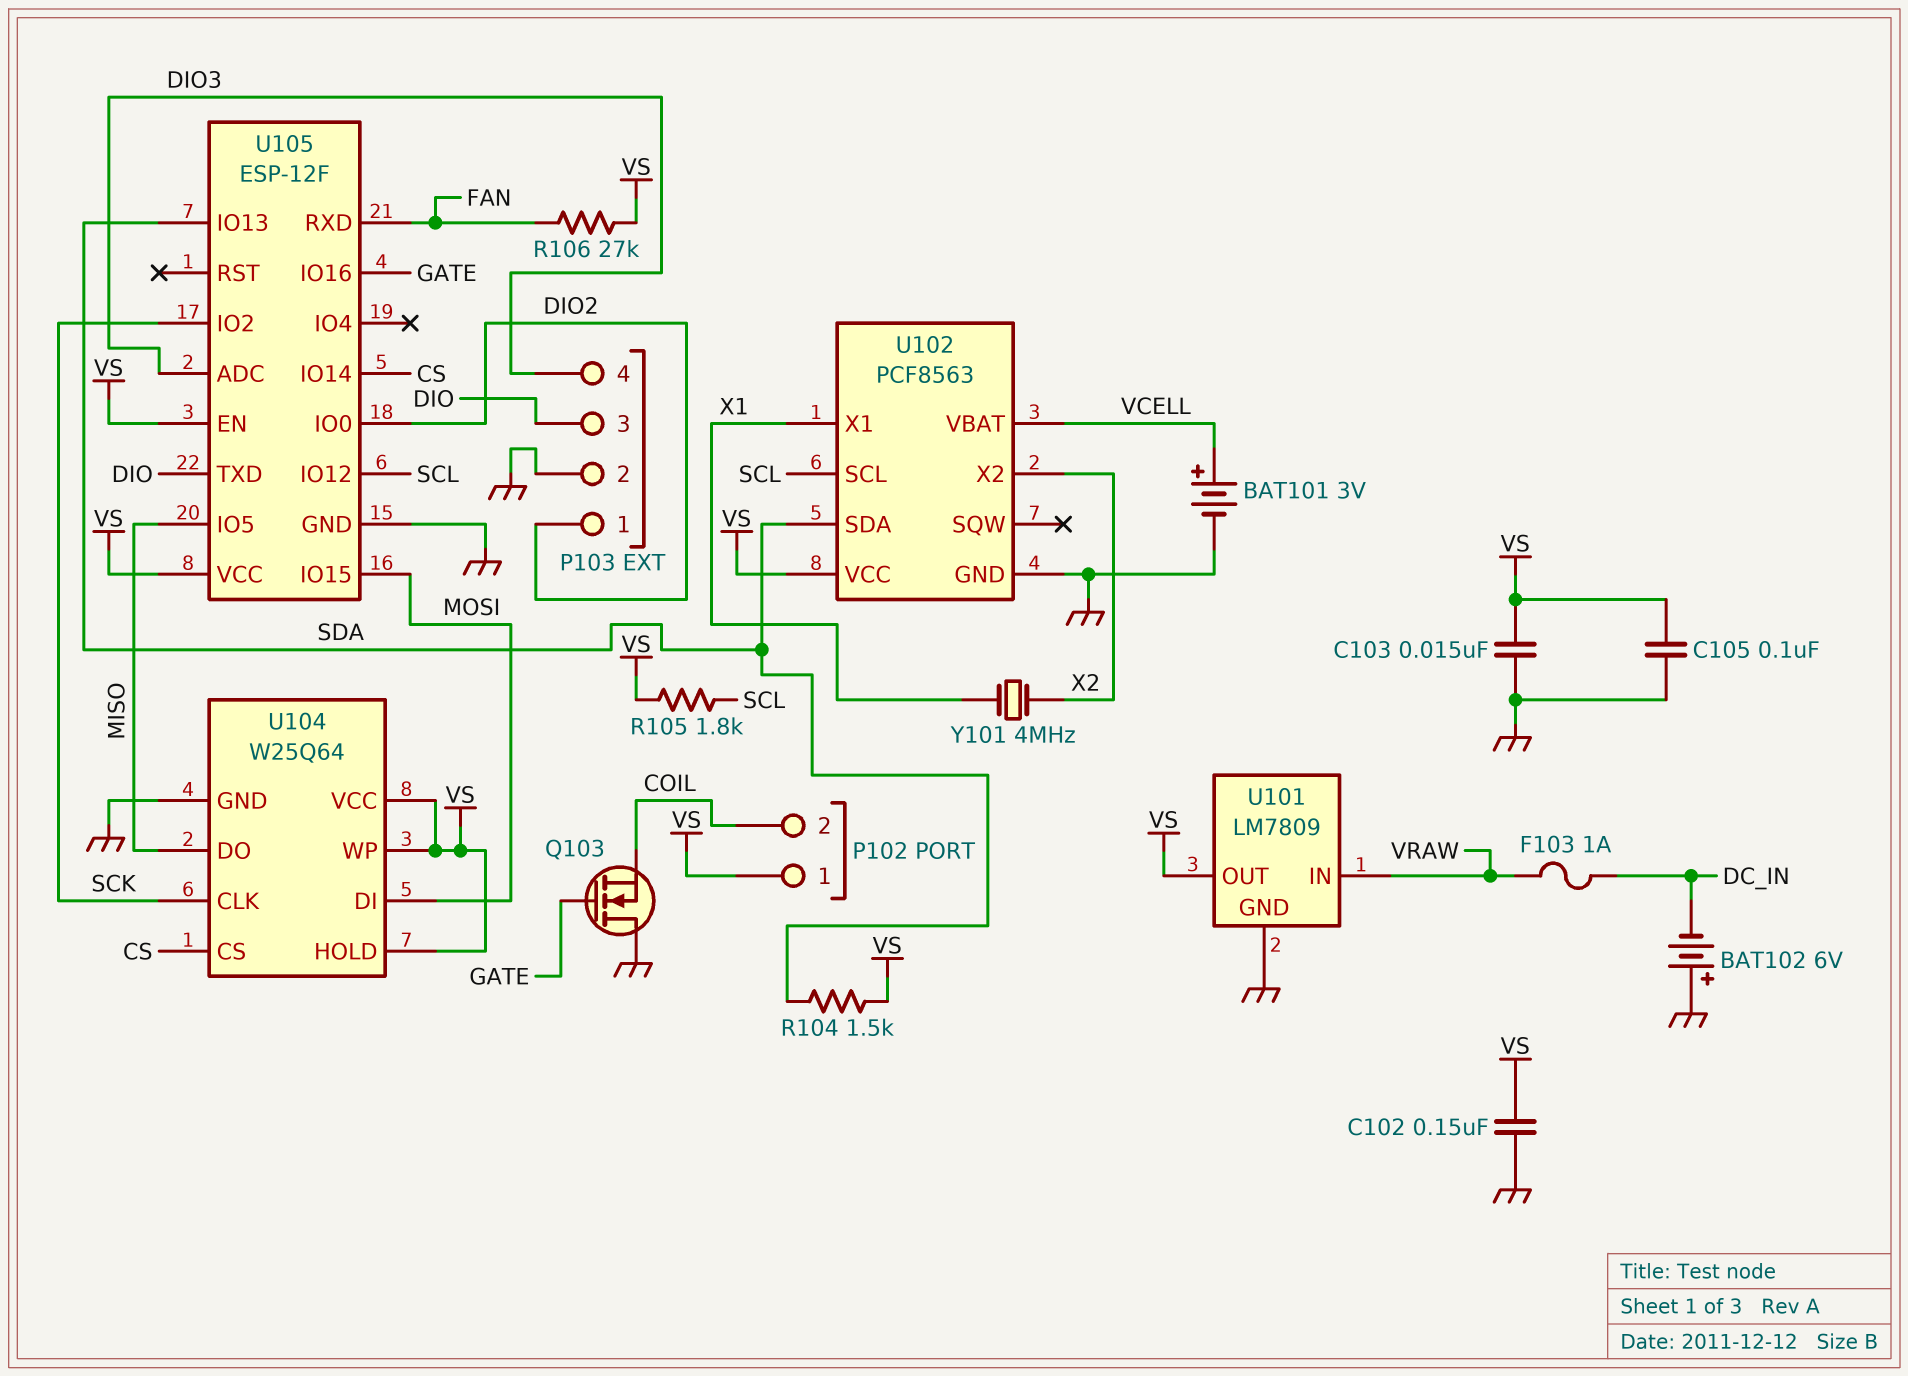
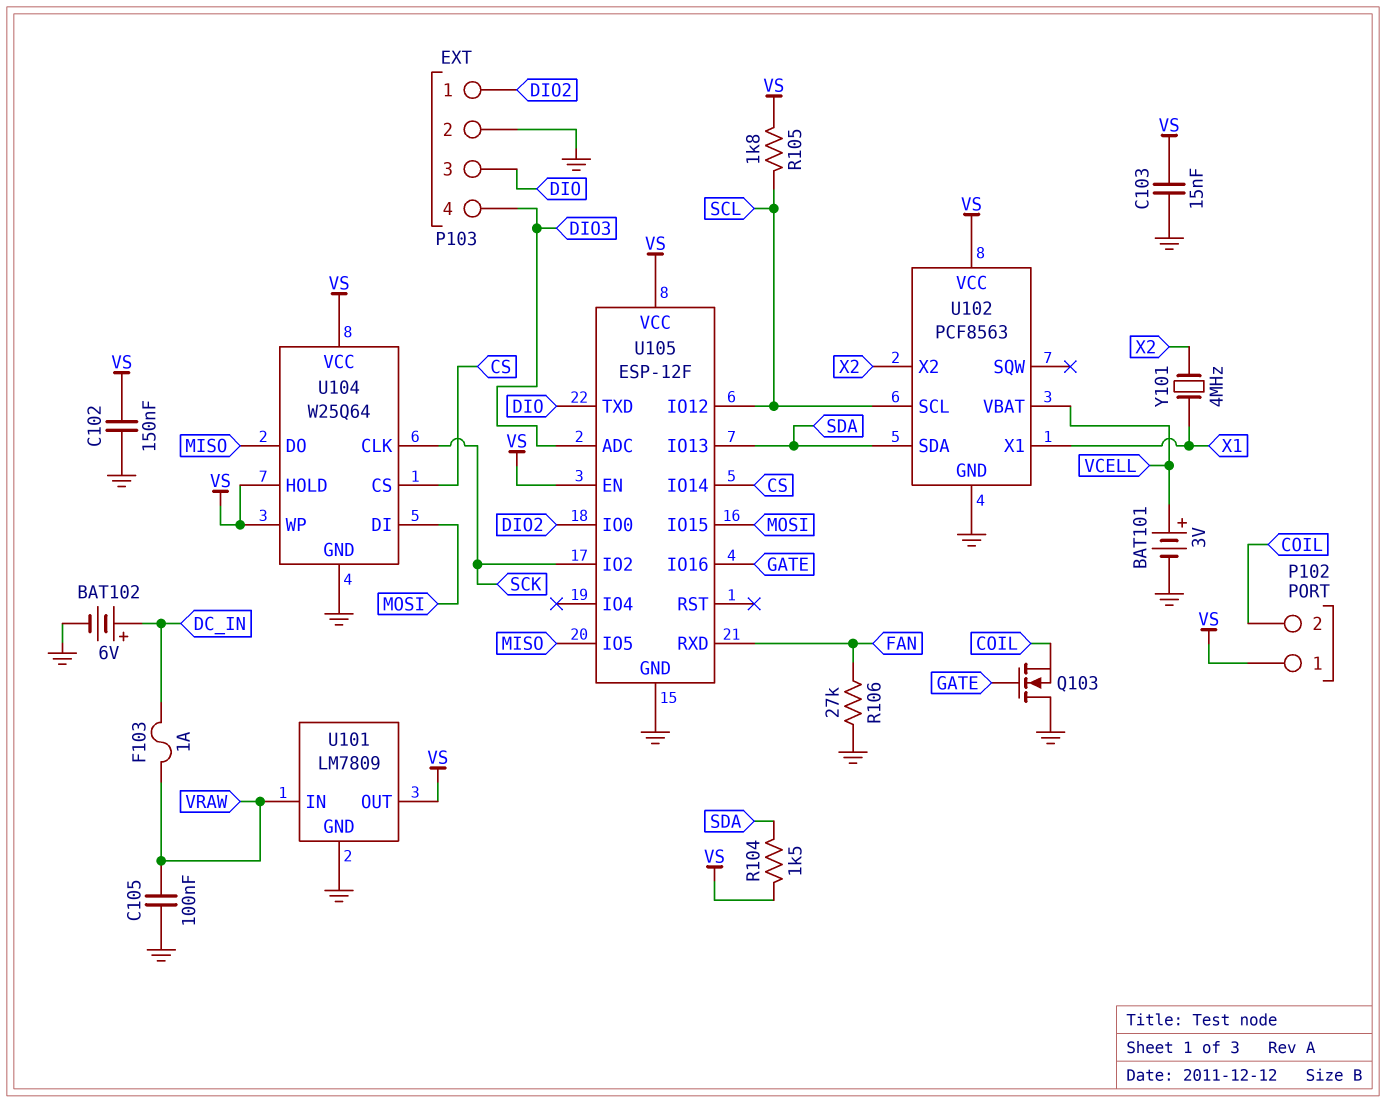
BAT102: 6V (plus GND, minus DC_IN) -> 6V (plus DC_IN, minus GND)
C105: 100nF (GND, VS) -> 100nF (GND, VRAW)
R106: 27k (FAN, VS) -> 27k (FAN, GND)

